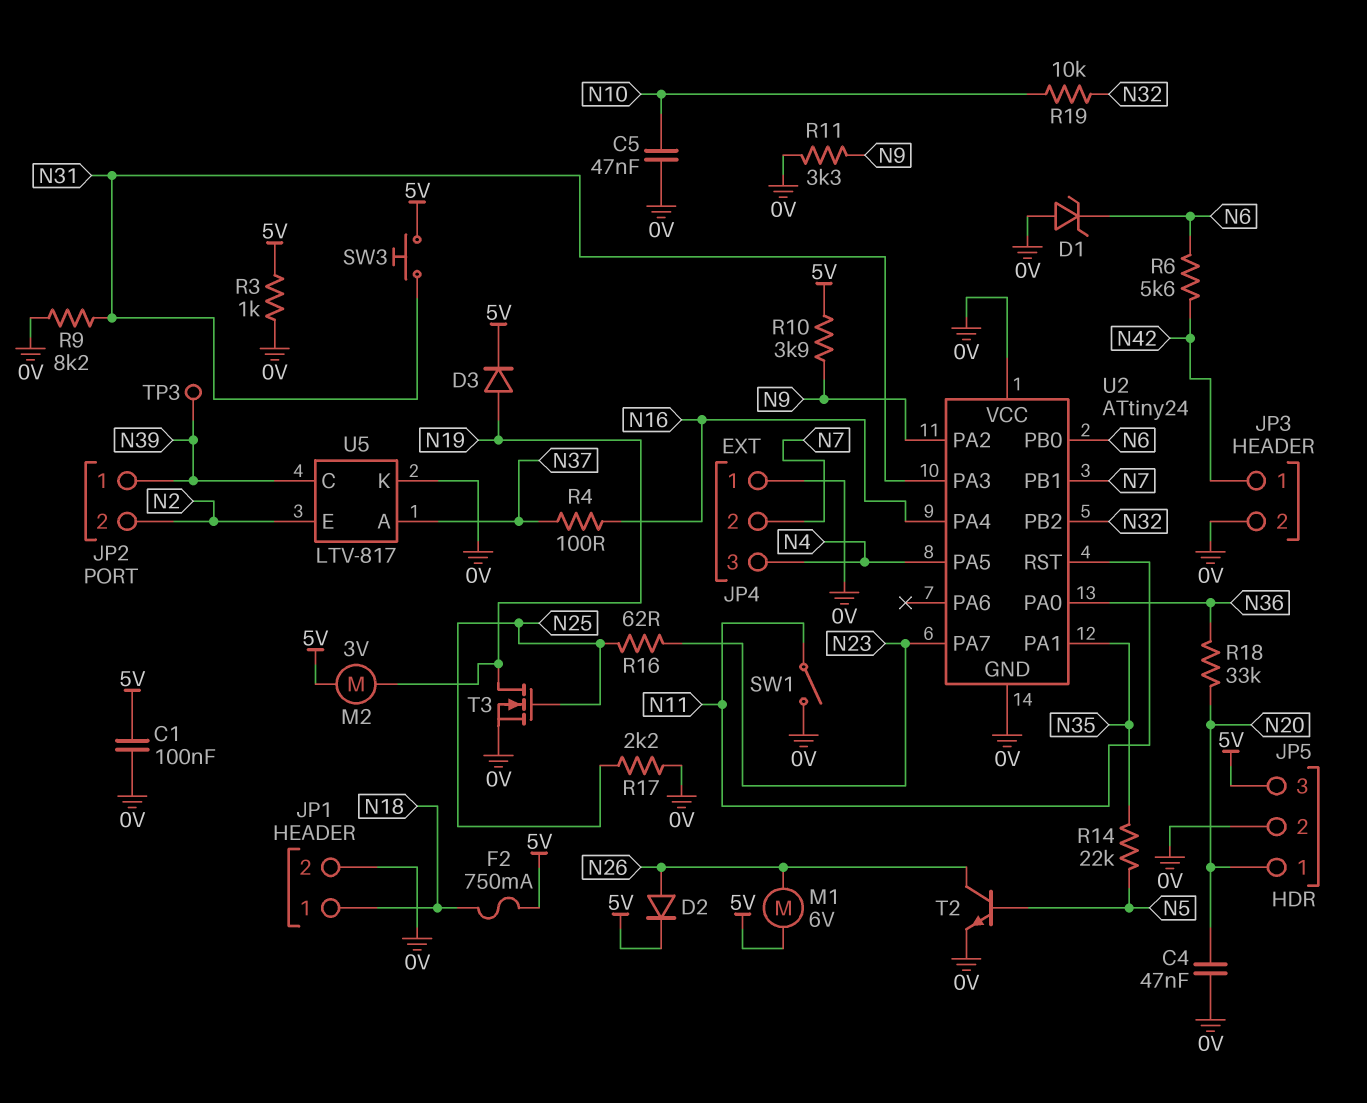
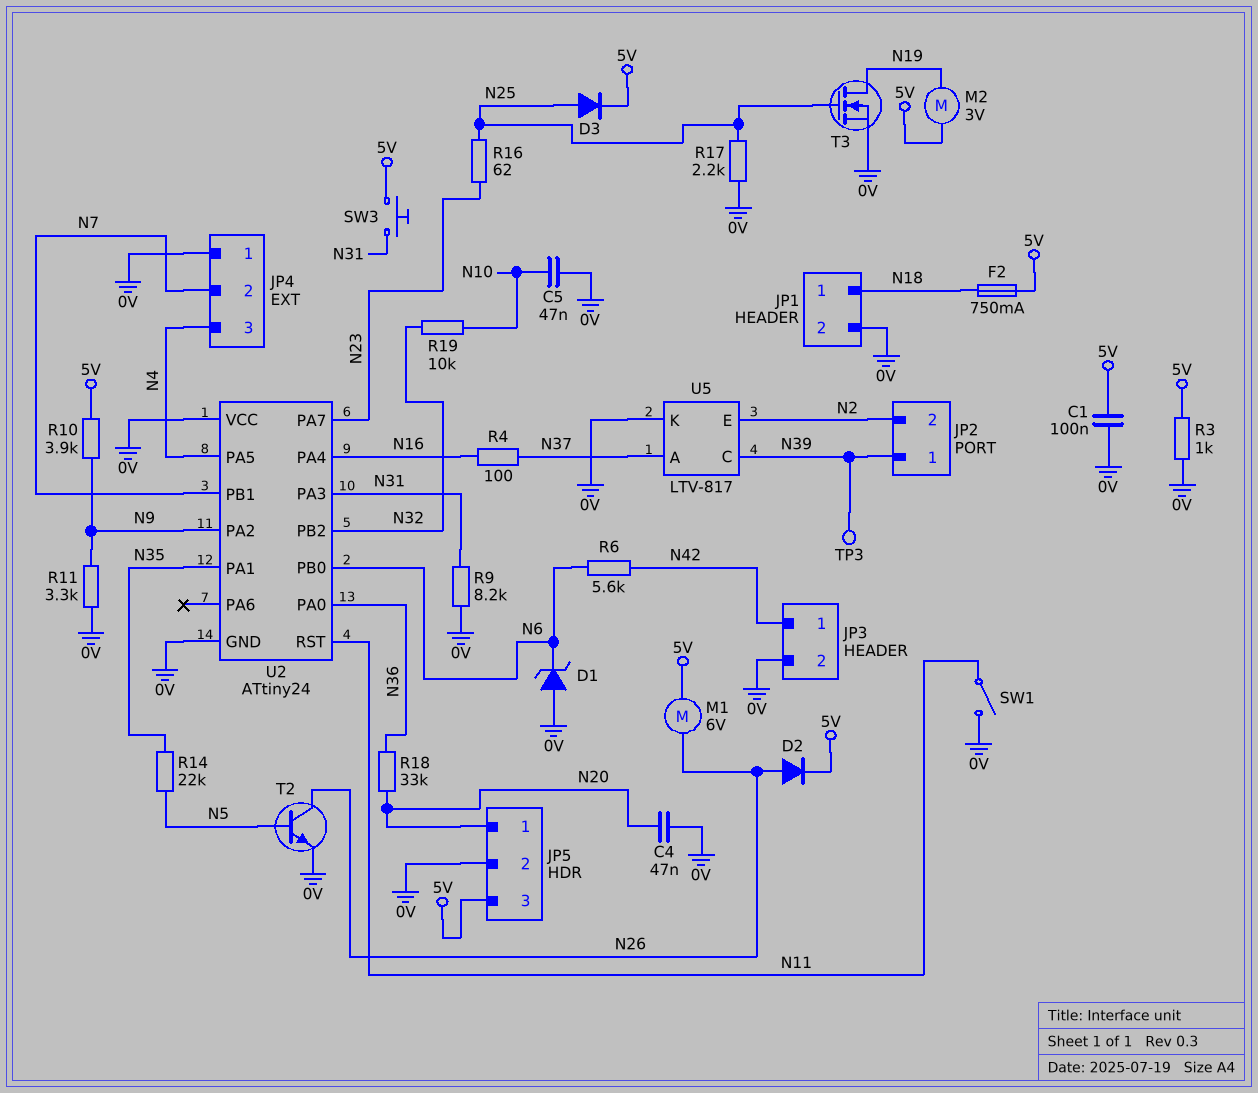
D3: diode (A N19, K 5V) -> diode (A N25, K 5V)

